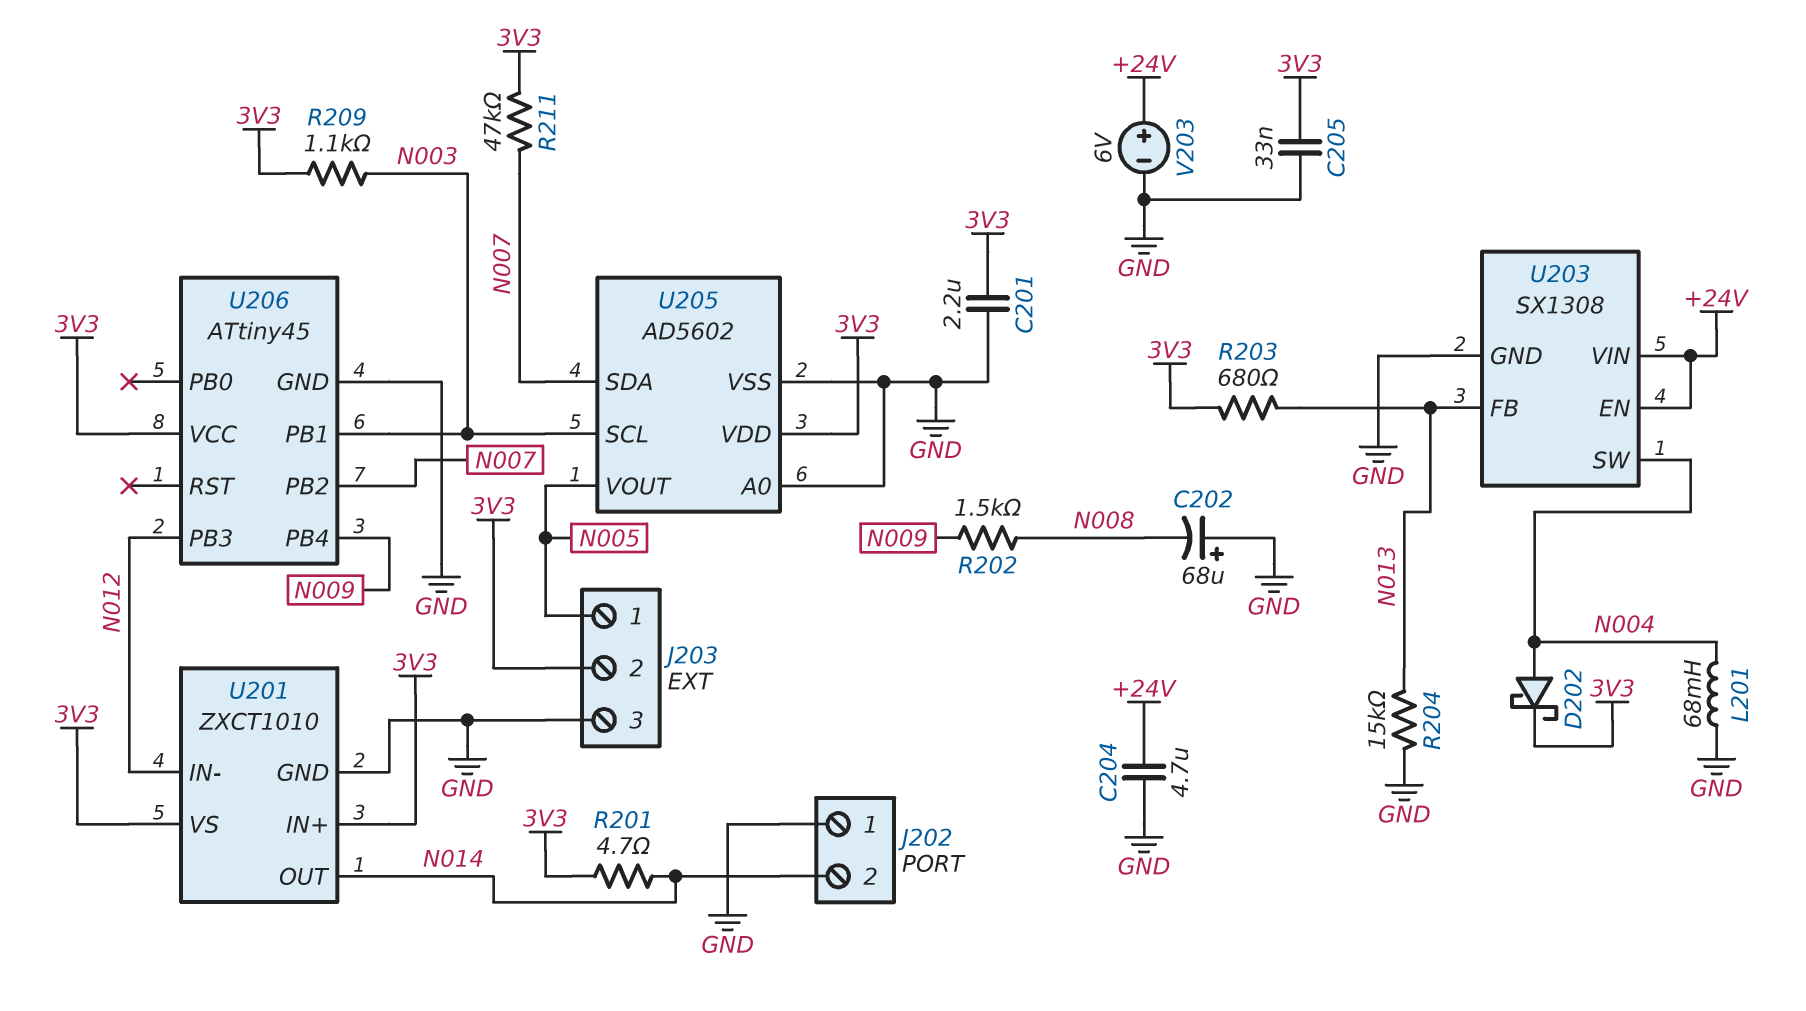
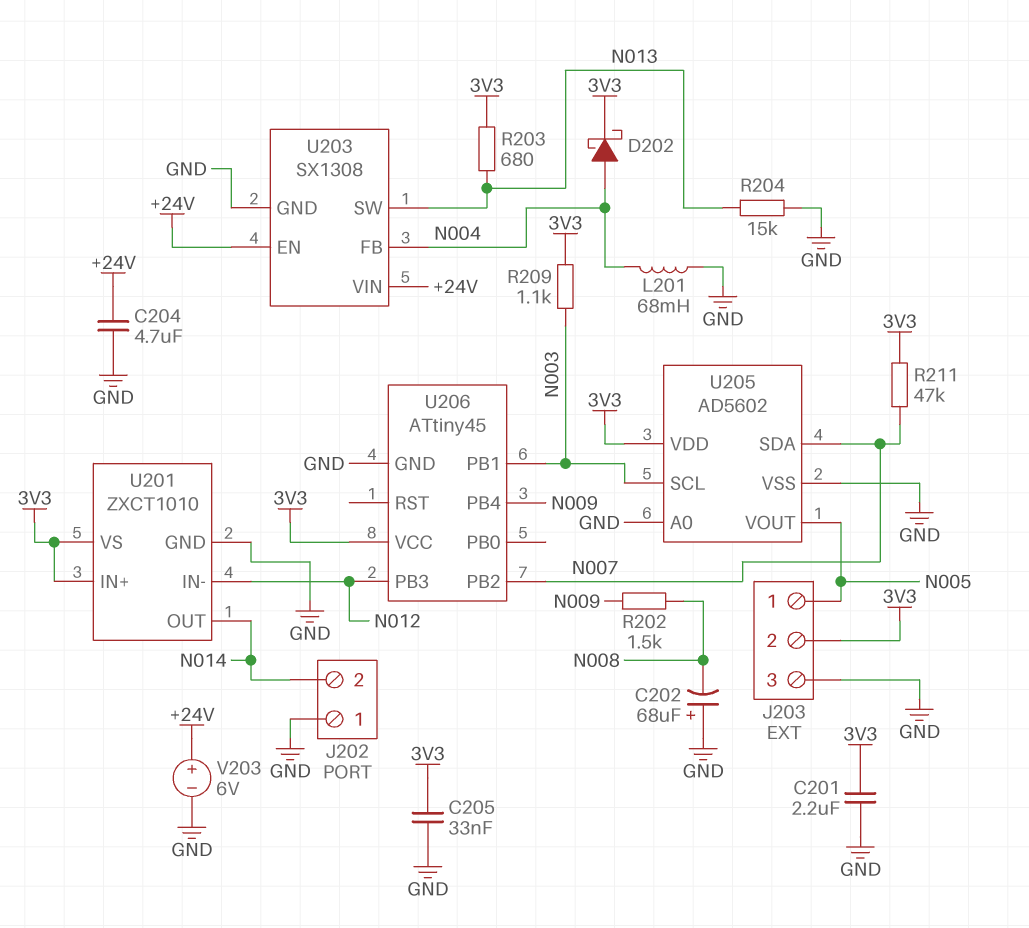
R201: 4.7 (3V3, N014) -> none
U203 pin FB: N013 -> N004
U203 pin SW: N004 -> N013

